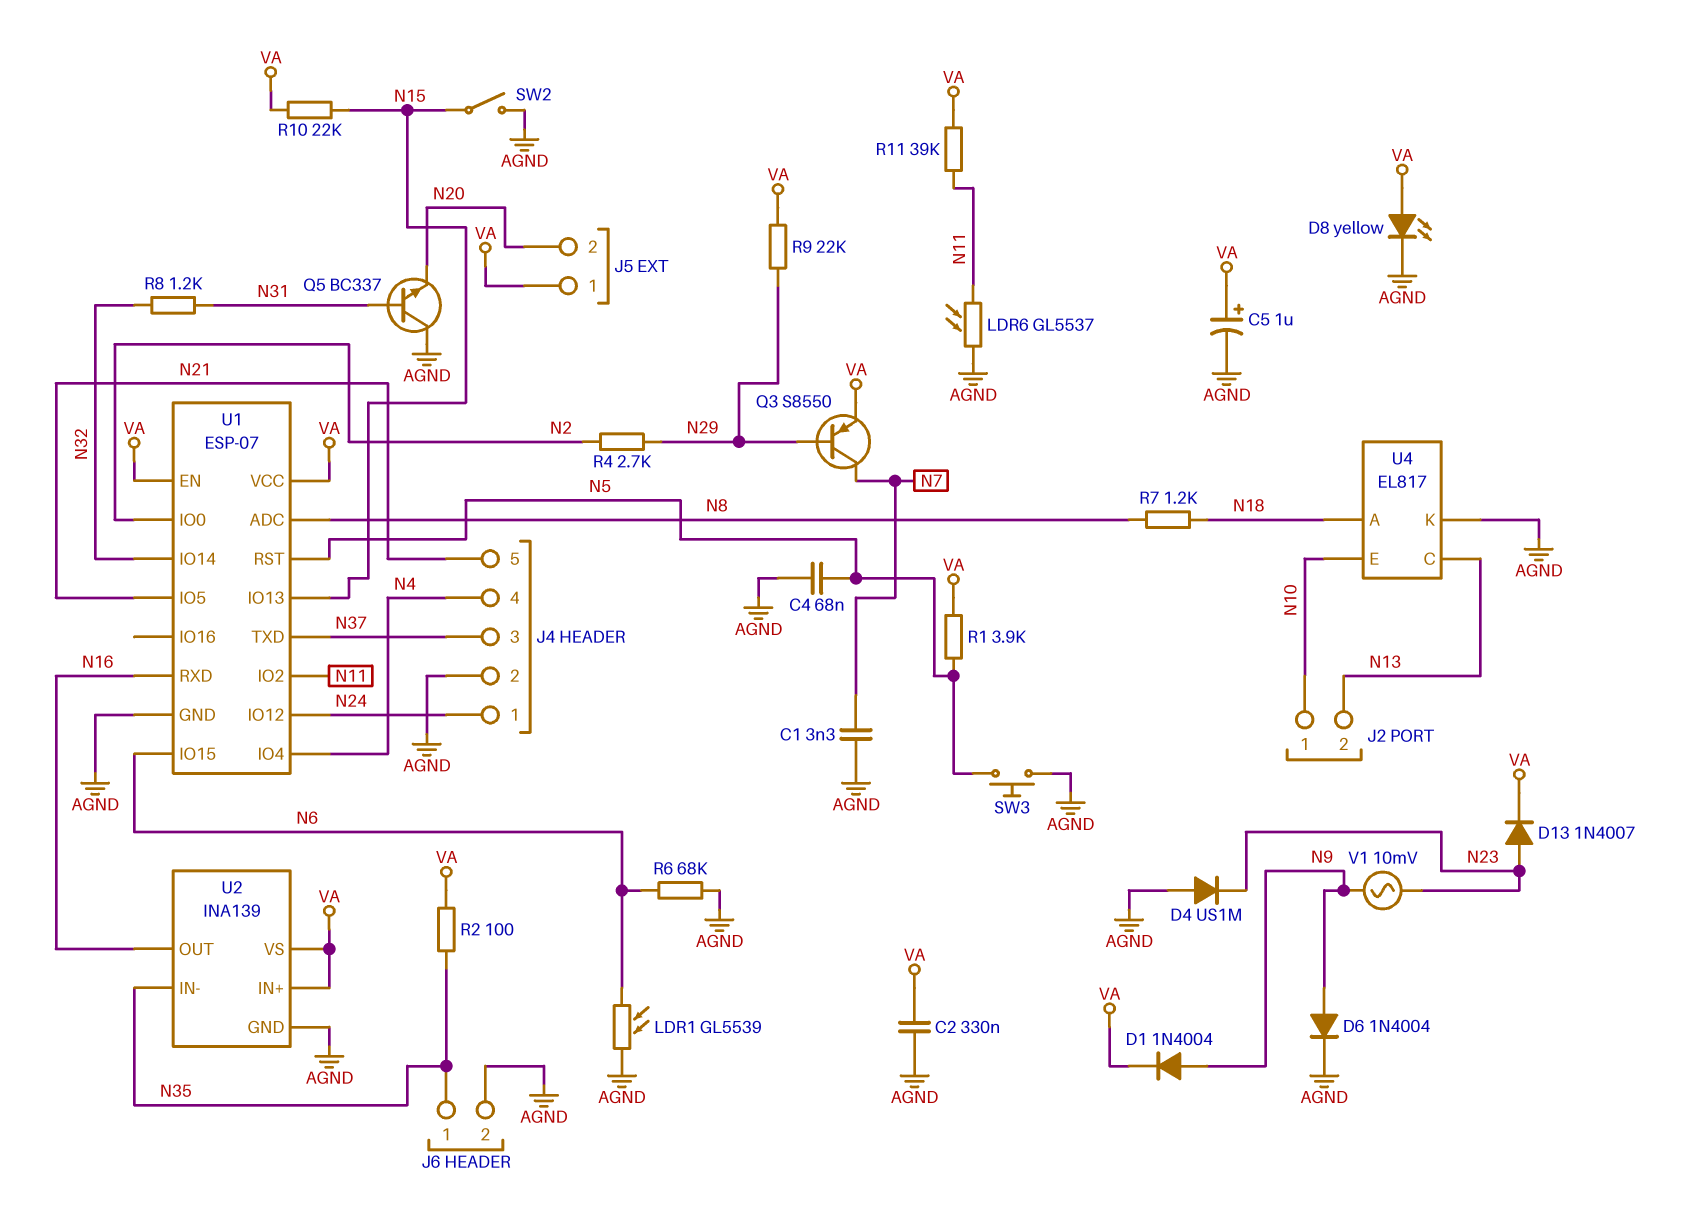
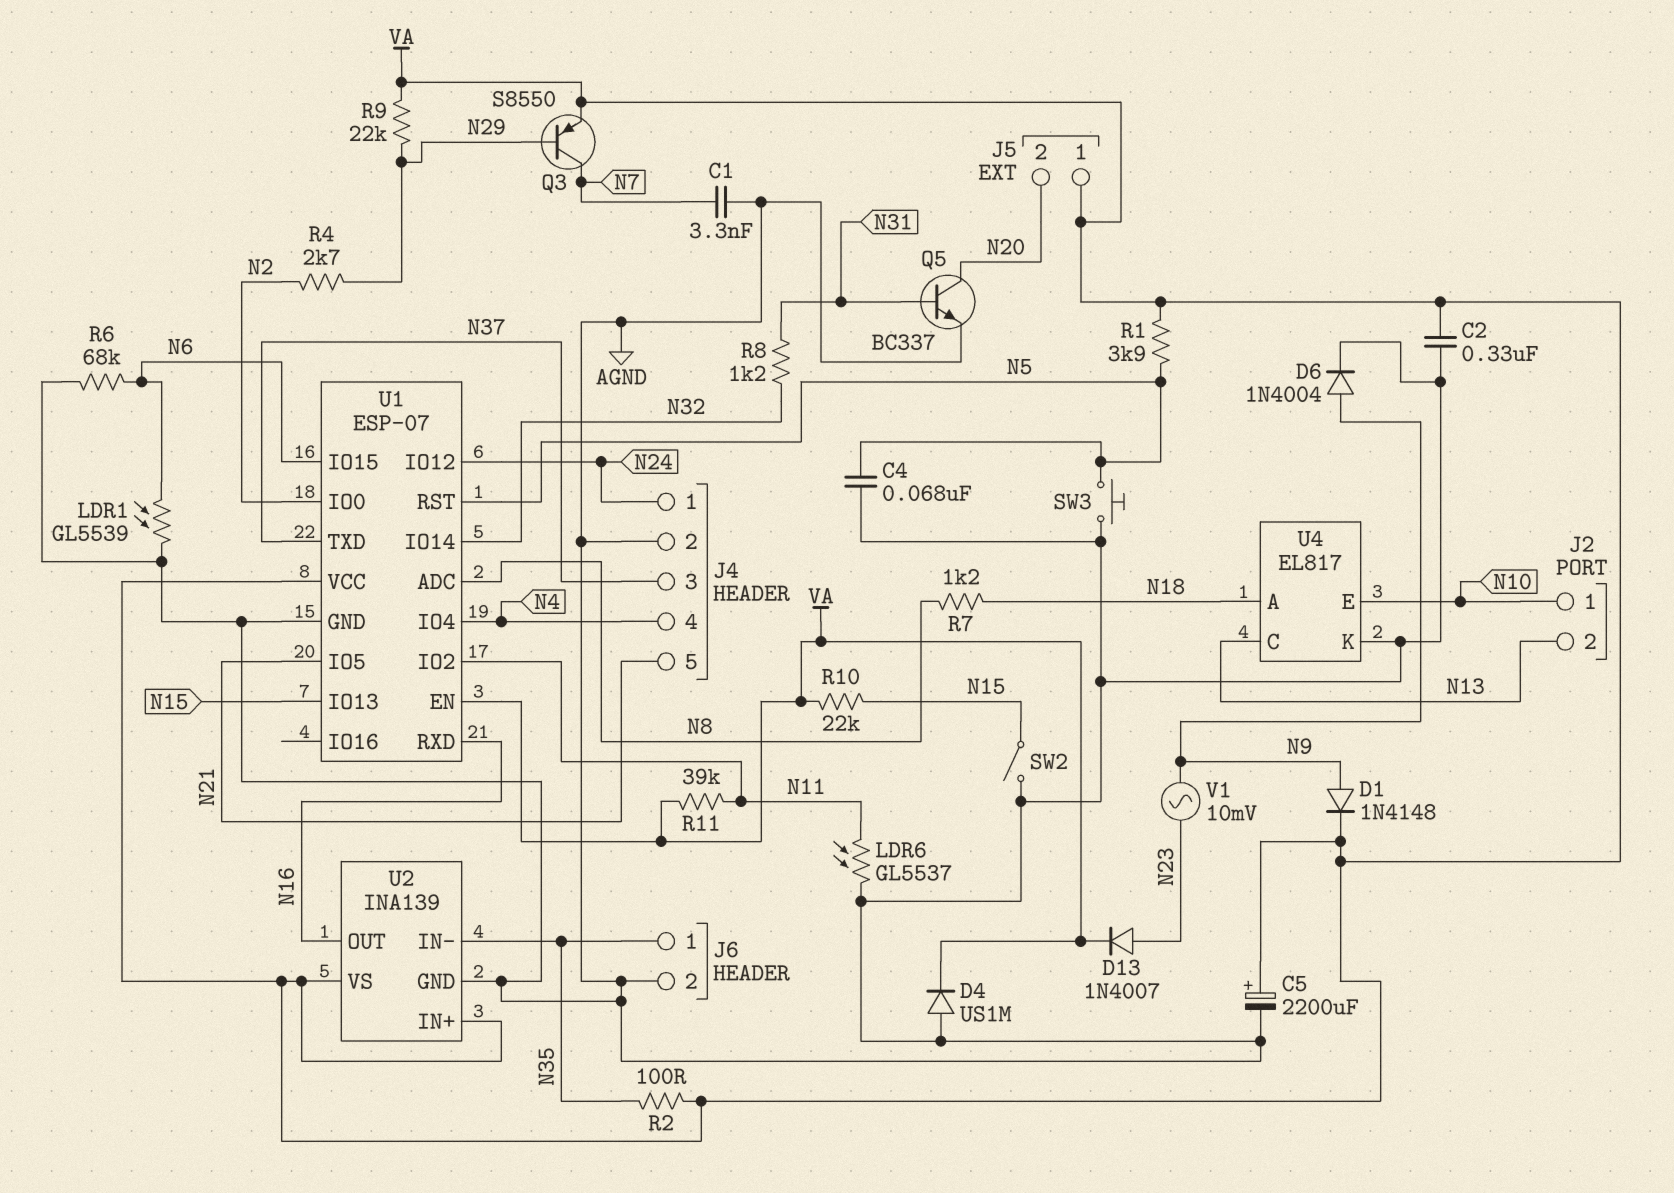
C5: 1uF (plus VA, minus AGND) -> 2200uF (plus VA, minus AGND)
D1: diode 1N4004 (A N9, K VA) -> diode 1N4148 (A N9, K VA)
D4: diode US1M (A AGND, K N23) -> diode US1M (A AGND, K VA)
D8: LED yellow (A VA, K AGND) -> none
Q5: NPN BC337 (B N31, C AGND, E N20) -> NPN BC337 (B N31, C N20, E AGND)

